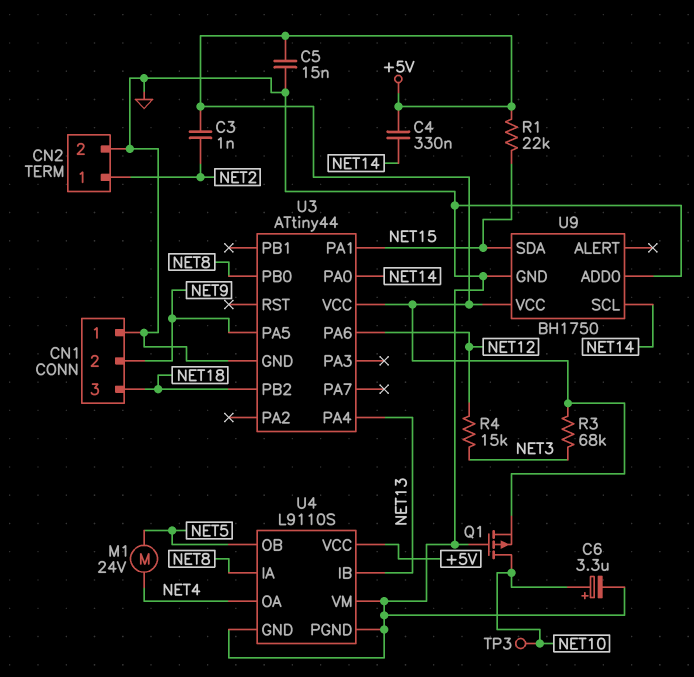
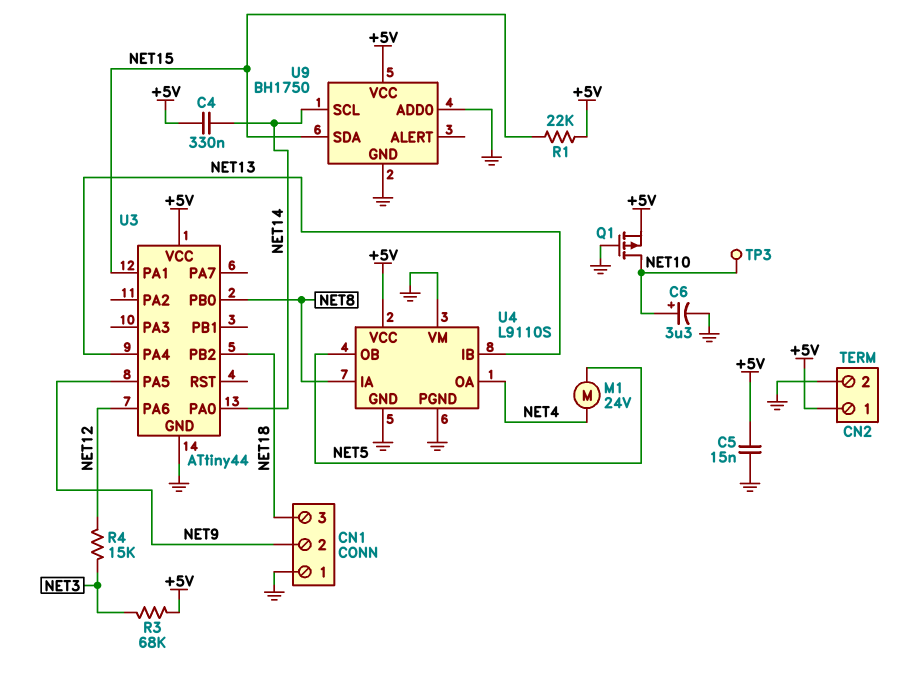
C3: 1nF (+5V, NET2) -> none
CN2 pin 1: NET2 -> +5V

